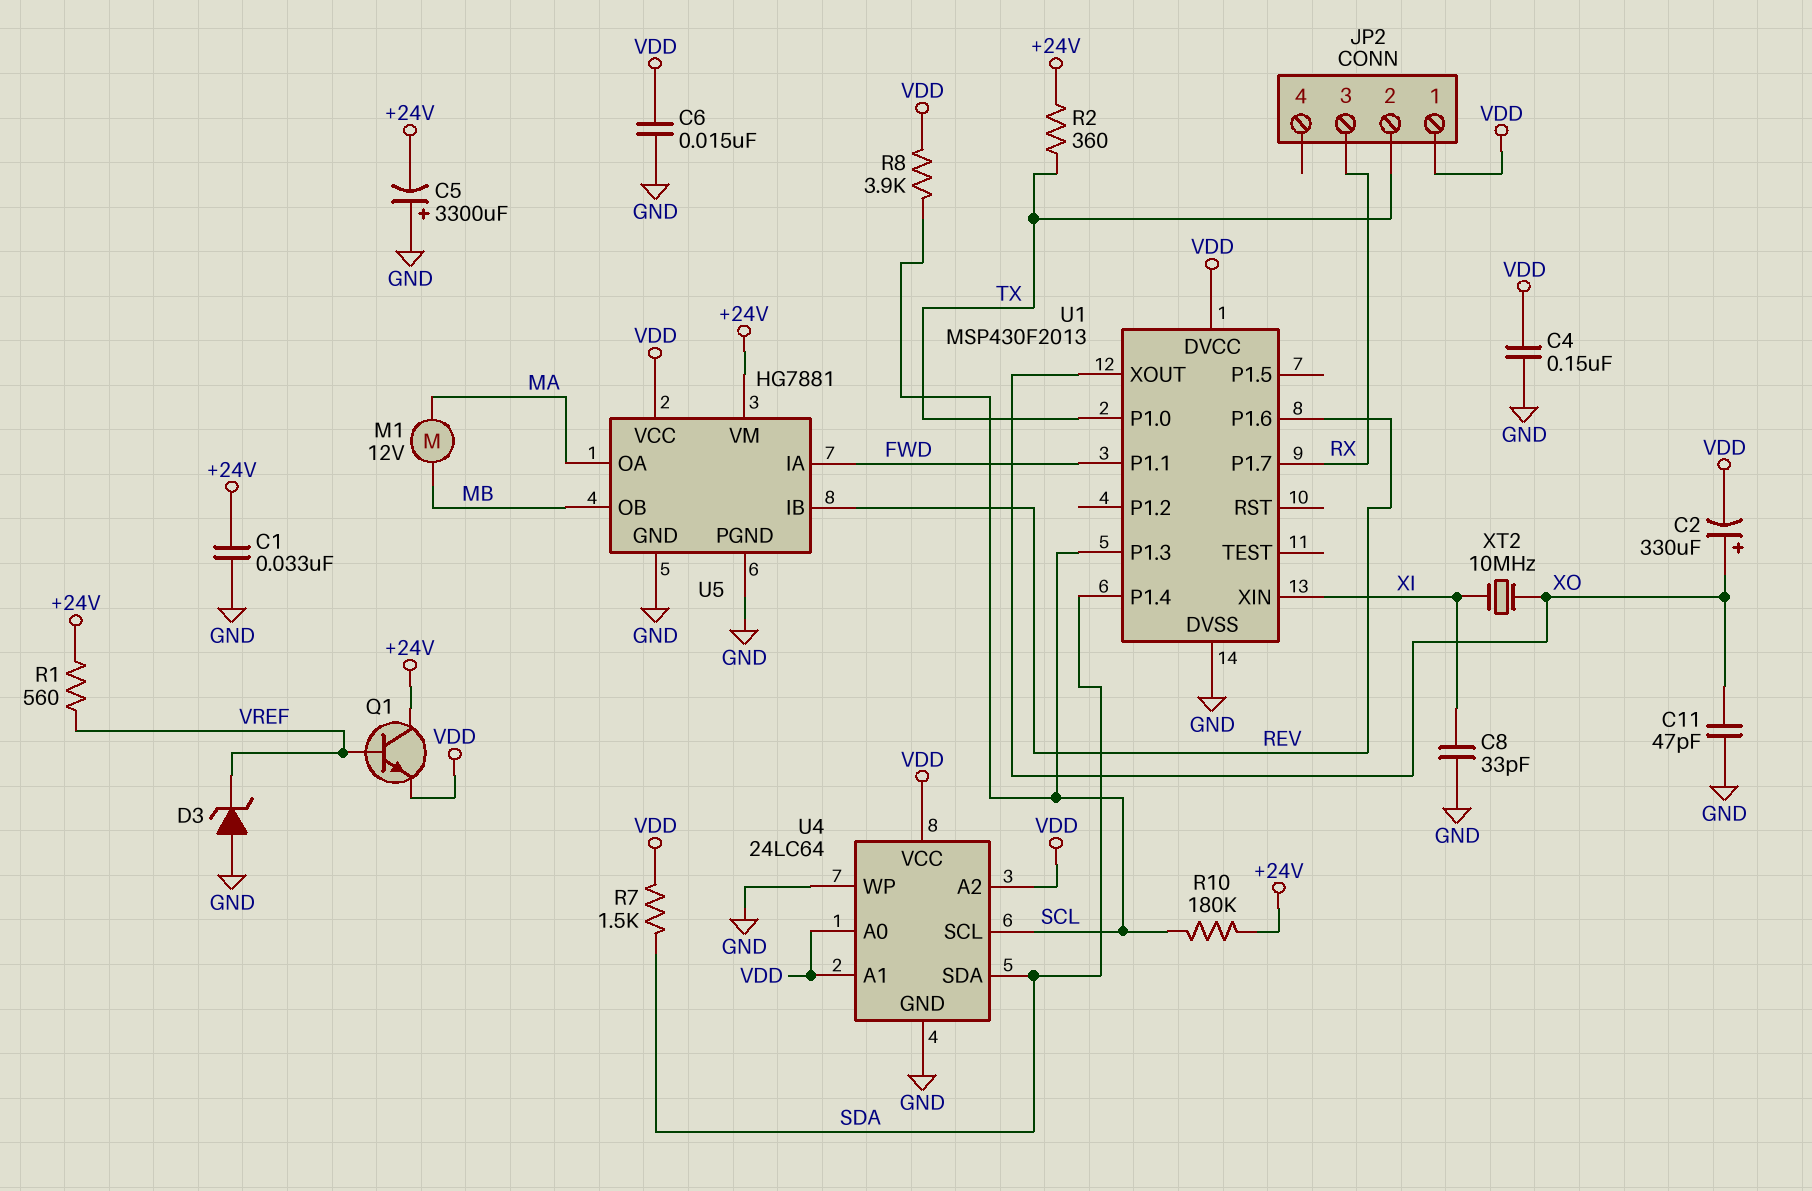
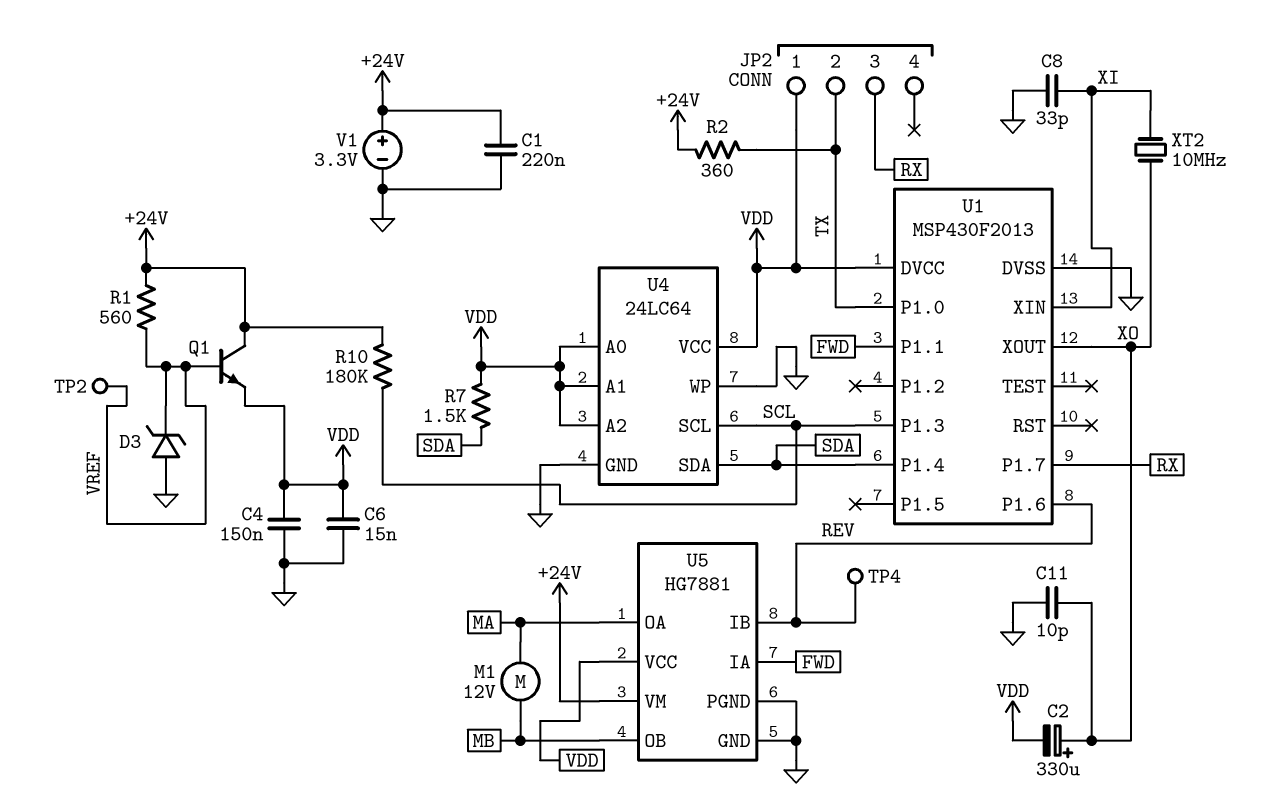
C1: 33nF (+24V, GND) -> 220nF (+24V, GND)
C5: 3300uF (plus GND, minus +24V) -> none
C11: 47pF (GND, XO) -> 10pF (GND, XO)
R8: 3.9k (SCL, VDD) -> none
TP2: none -> test point (VREF)
TP4: none -> test point (REV)
V1: none -> 3.3V (plus +24V, minus GND)

